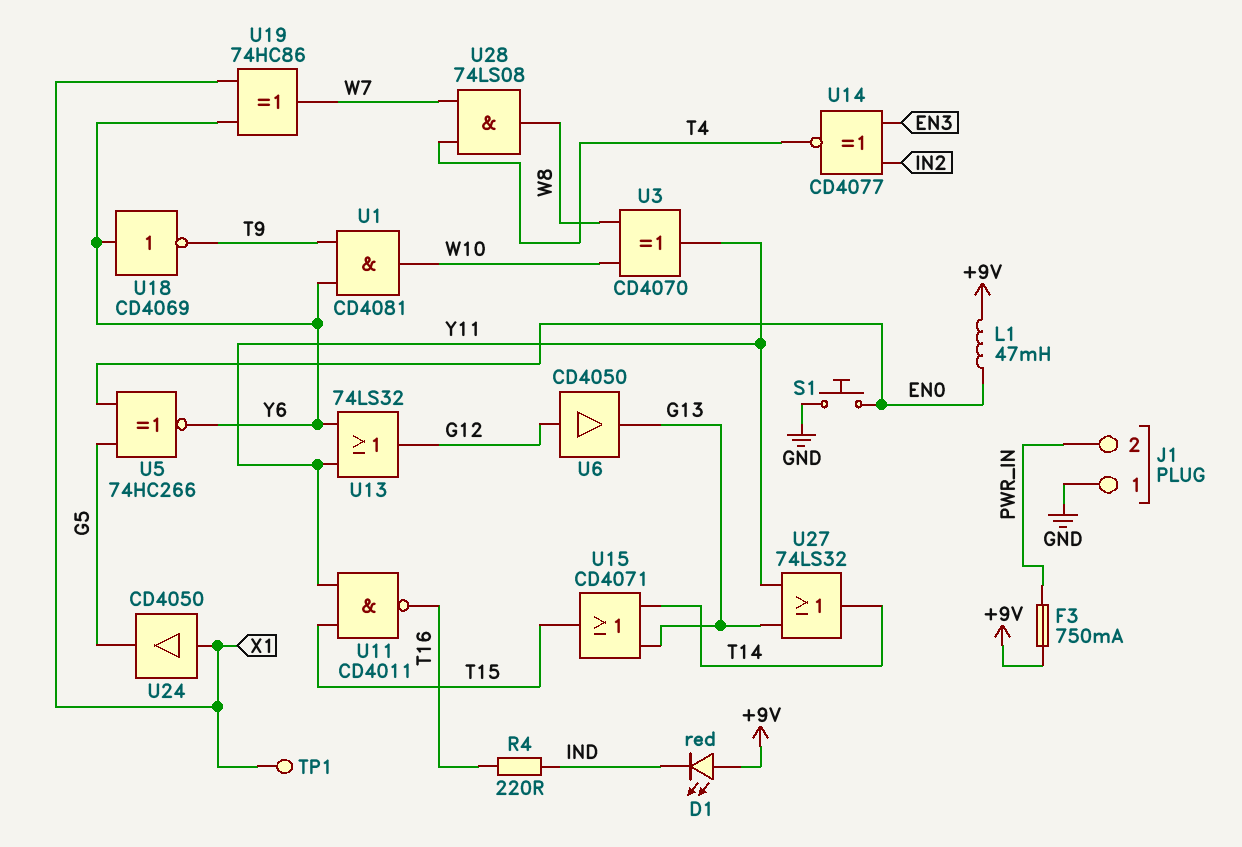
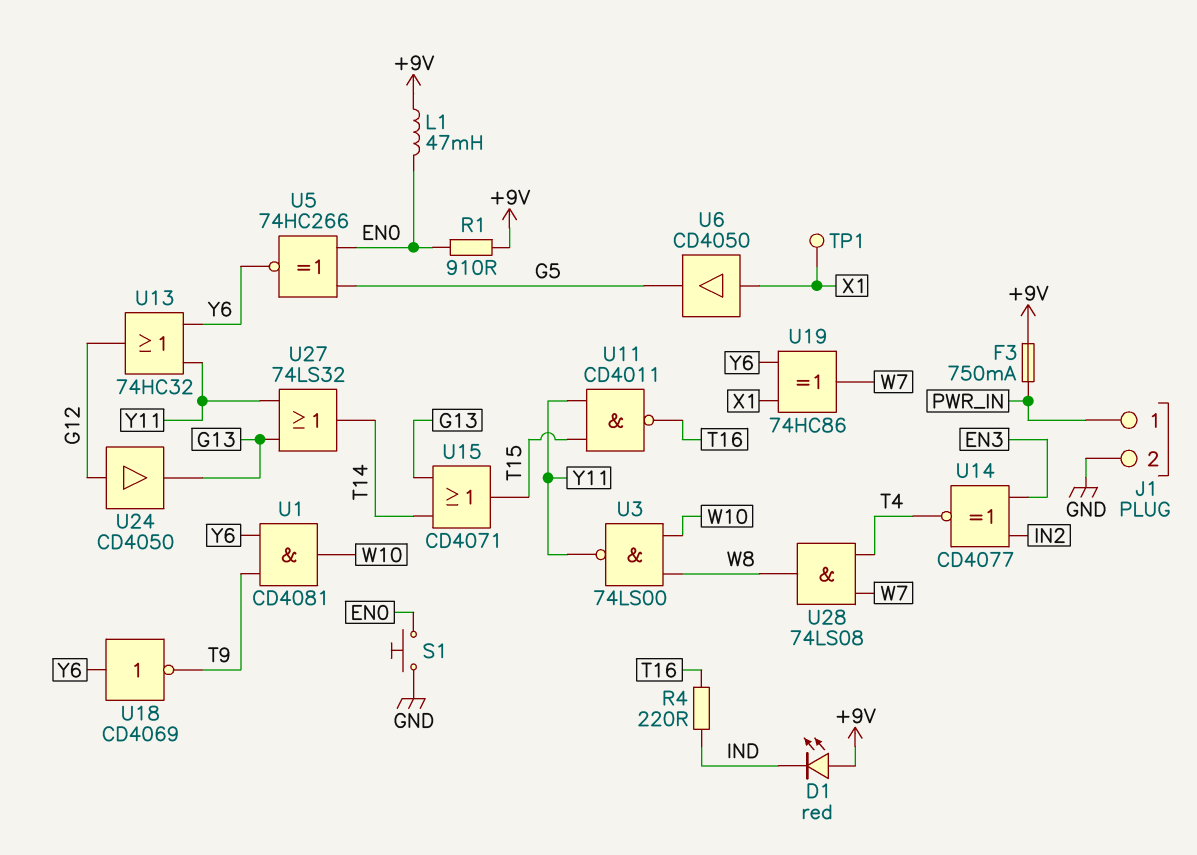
J1 pin 1: GND -> PWR_IN
J1 pin 2: PWR_IN -> GND
R1: none -> 910 (+9V, EN0)
U3: XOR CD4070 (in W8, in W10, out Y11) -> NAND 74LS00 (in W8, in W10, out Y11)
U6: buffer CD4050 (in G12, out G13) -> buffer CD4050 (in X1, out G5)
U13: OR 74LS32 (in Y6, in Y11, out G12) -> OR 74HC32 (in Y6, in Y11, out G12)
U24: buffer CD4050 (in X1, out G5) -> buffer CD4050 (in G12, out G13)

